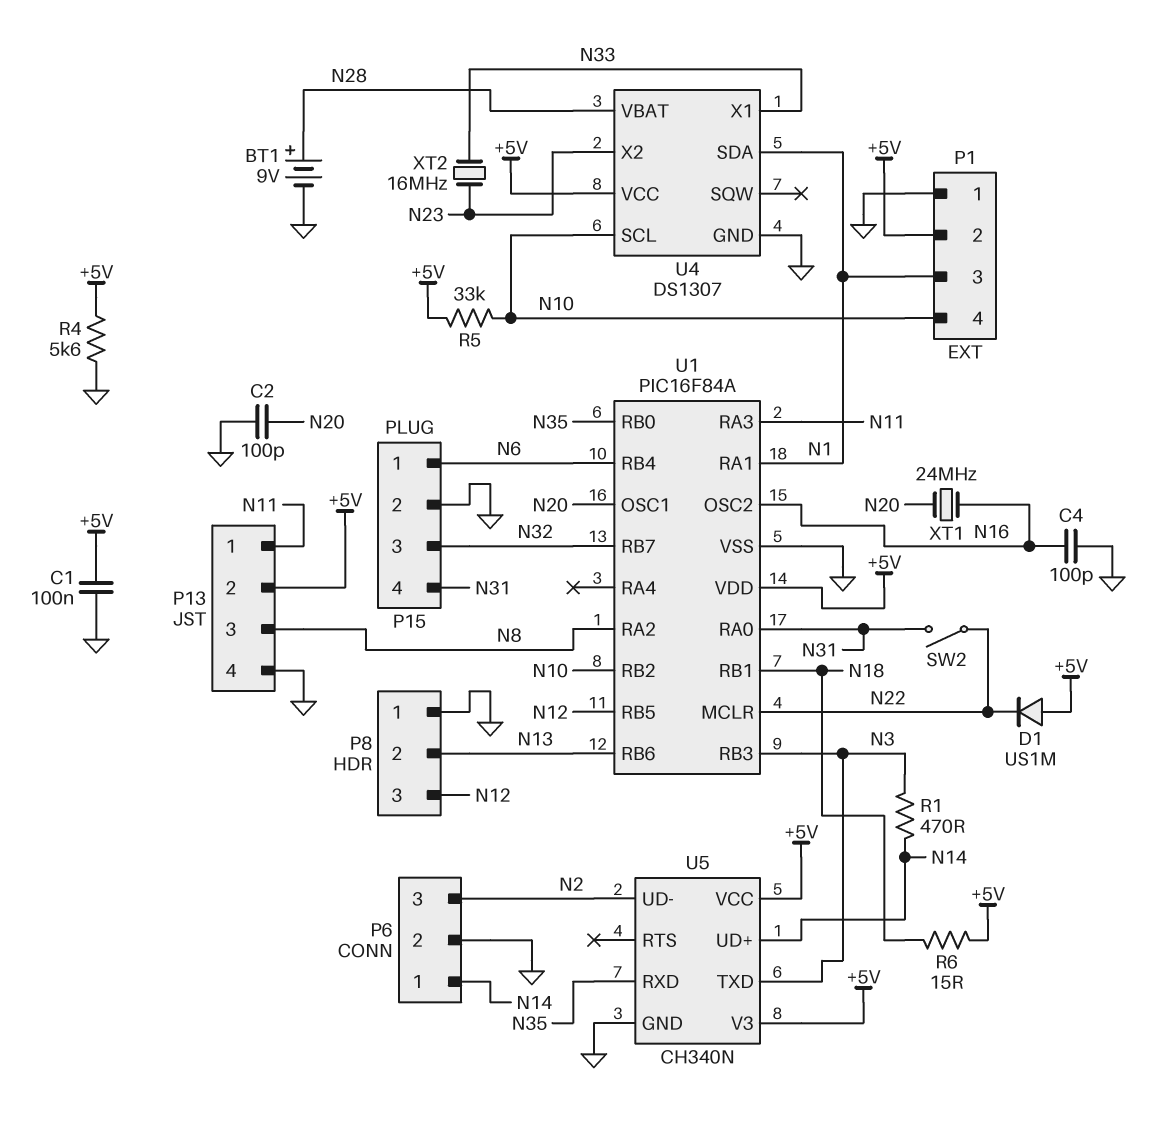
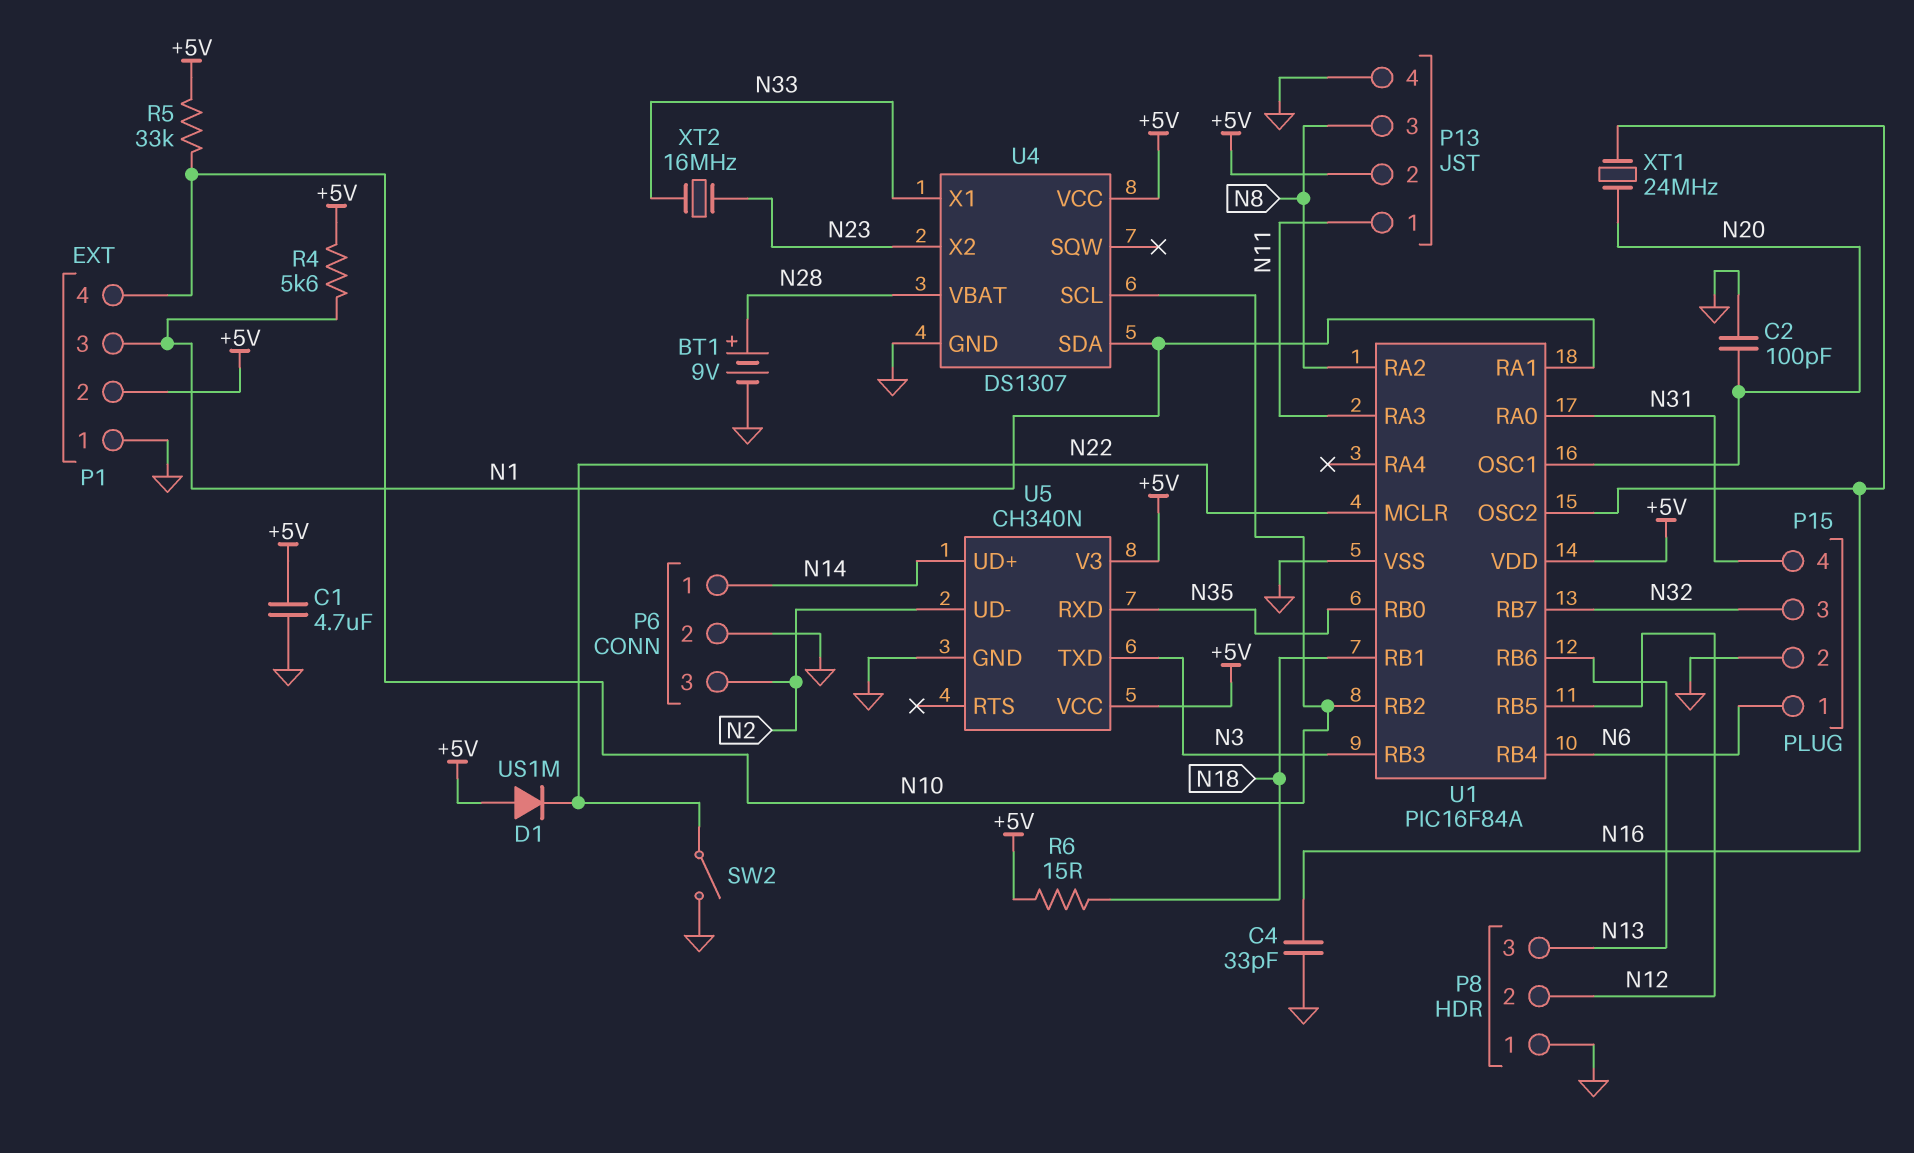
C1: 100nF (+5V, GND) -> 4.7uF (+5V, GND)
C4: 100pF (GND, N16) -> 33pF (GND, N16)
P8 pin 2: N13 -> N12
P8 pin 3: N12 -> N13
R1: 470 (N3, N14) -> none
R4: 5.6k (+5V, GND) -> 5.6k (+5V, N1)
SW2: switch (N22, N31) -> switch (GND, N22)

